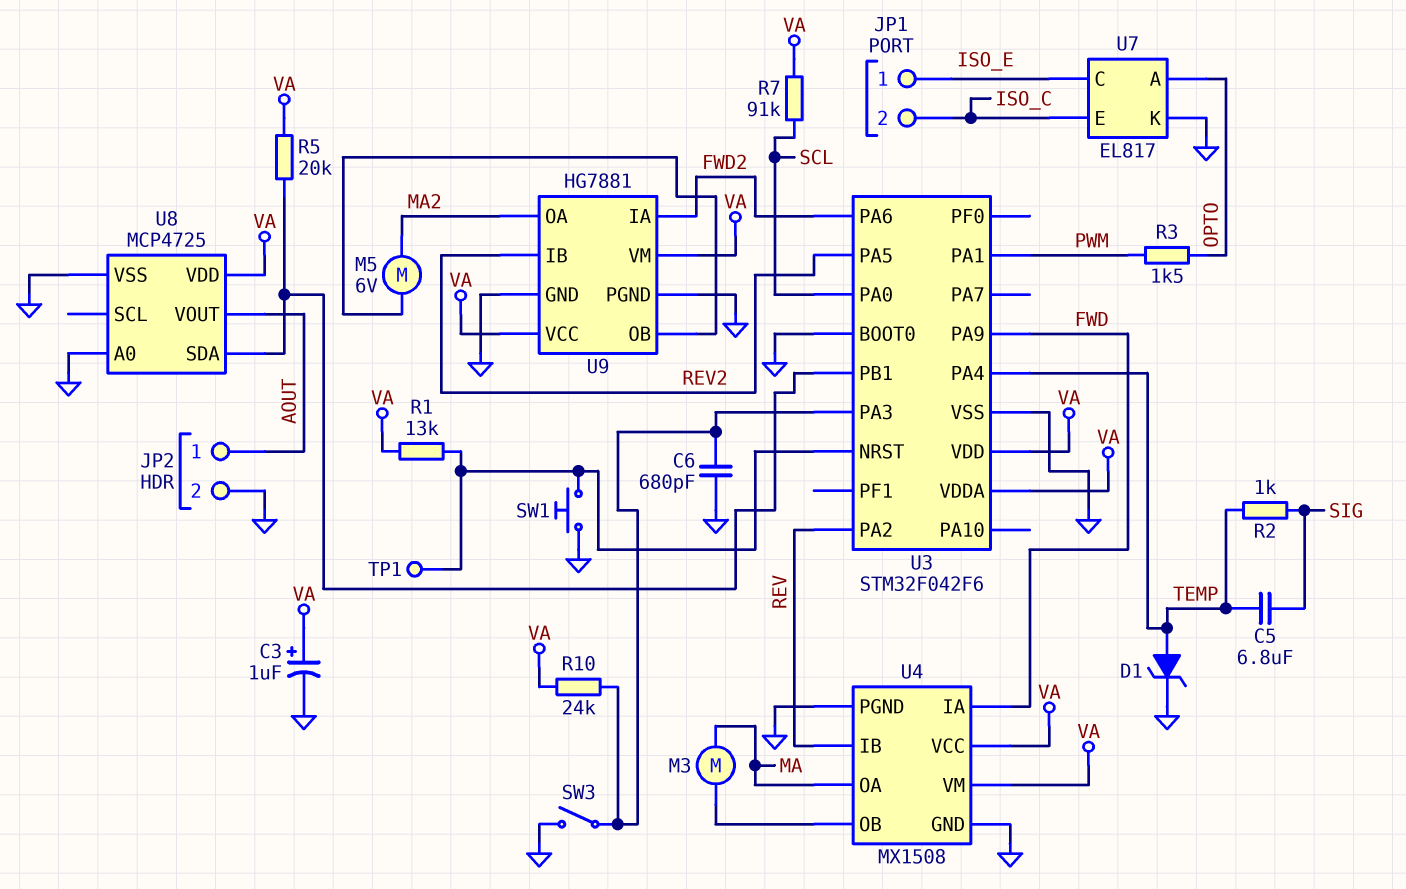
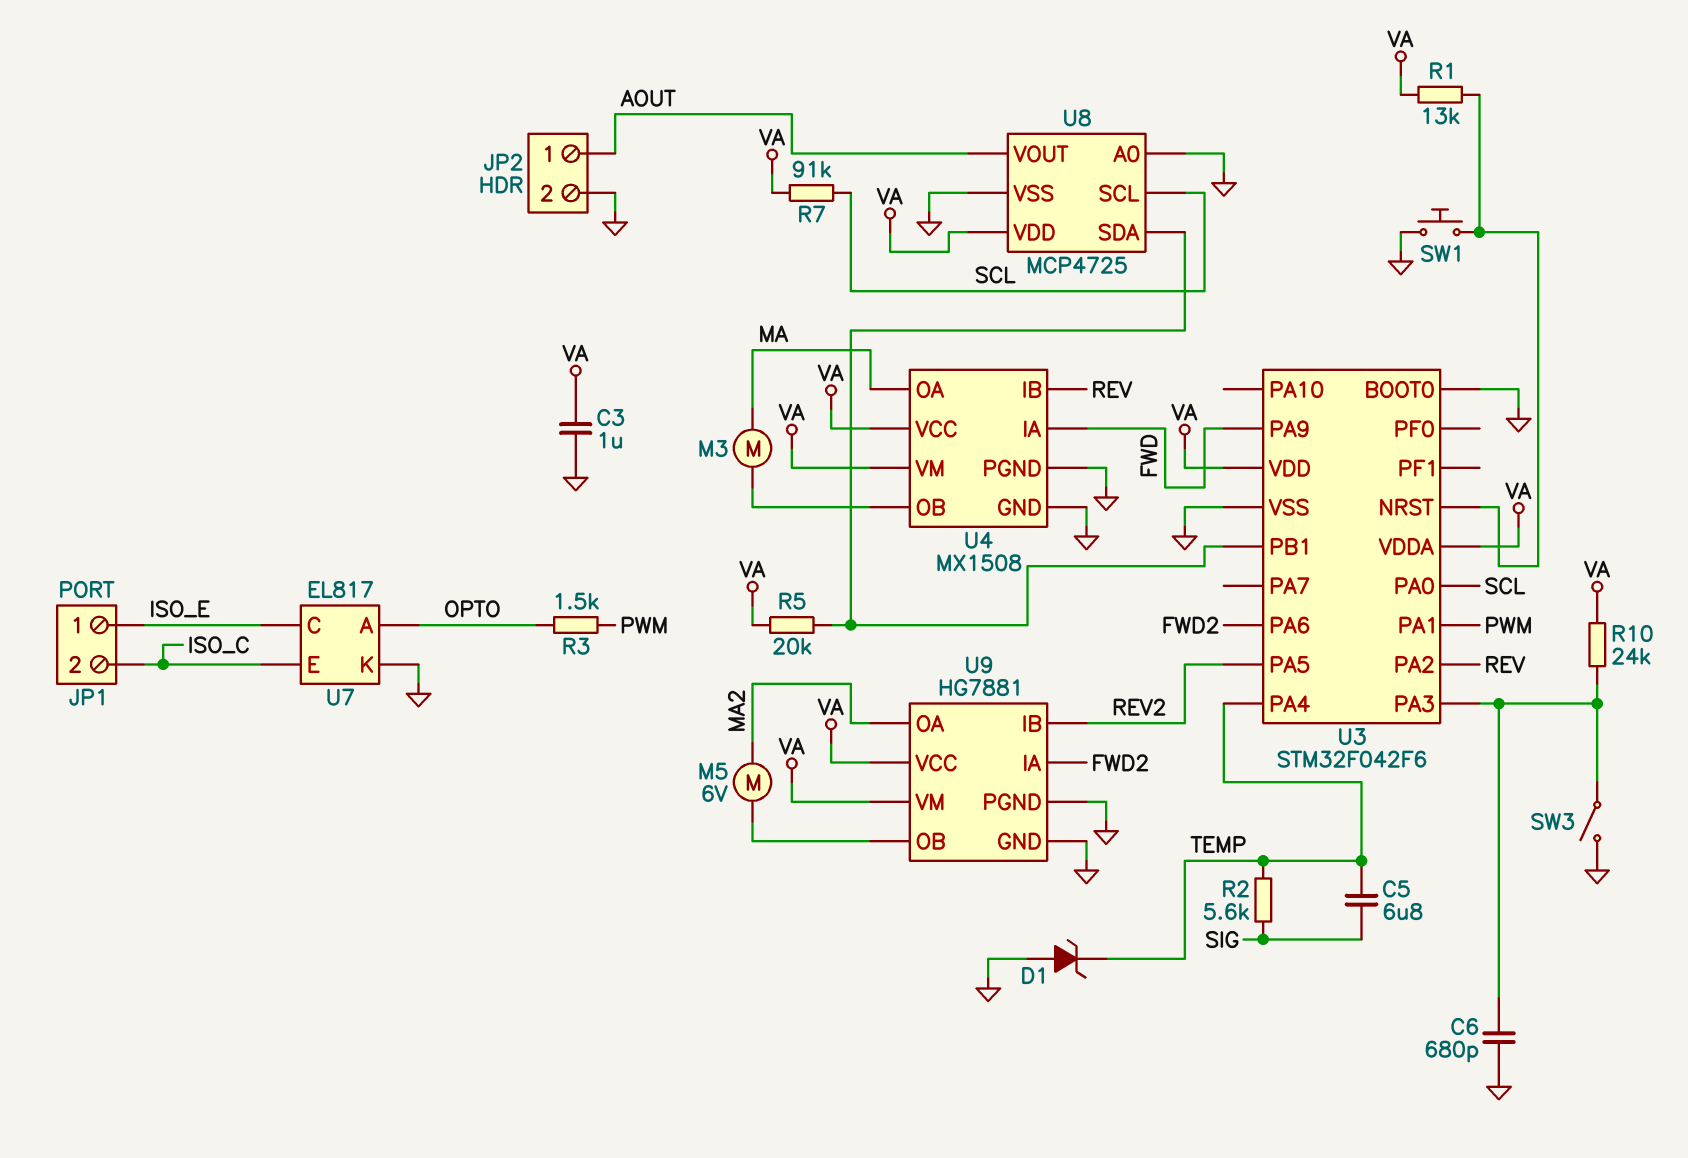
C3: 1uF (plus VA, minus GND) -> 1uF (GND, VA)
D1: zener (A TEMP, K GND) -> zener (A GND, K TEMP)
R2: 1k (SIG, TEMP) -> 5.6k (SIG, TEMP)
TP1: test point (U3/NRST) -> none
U8 pin SCL: none -> SCL

